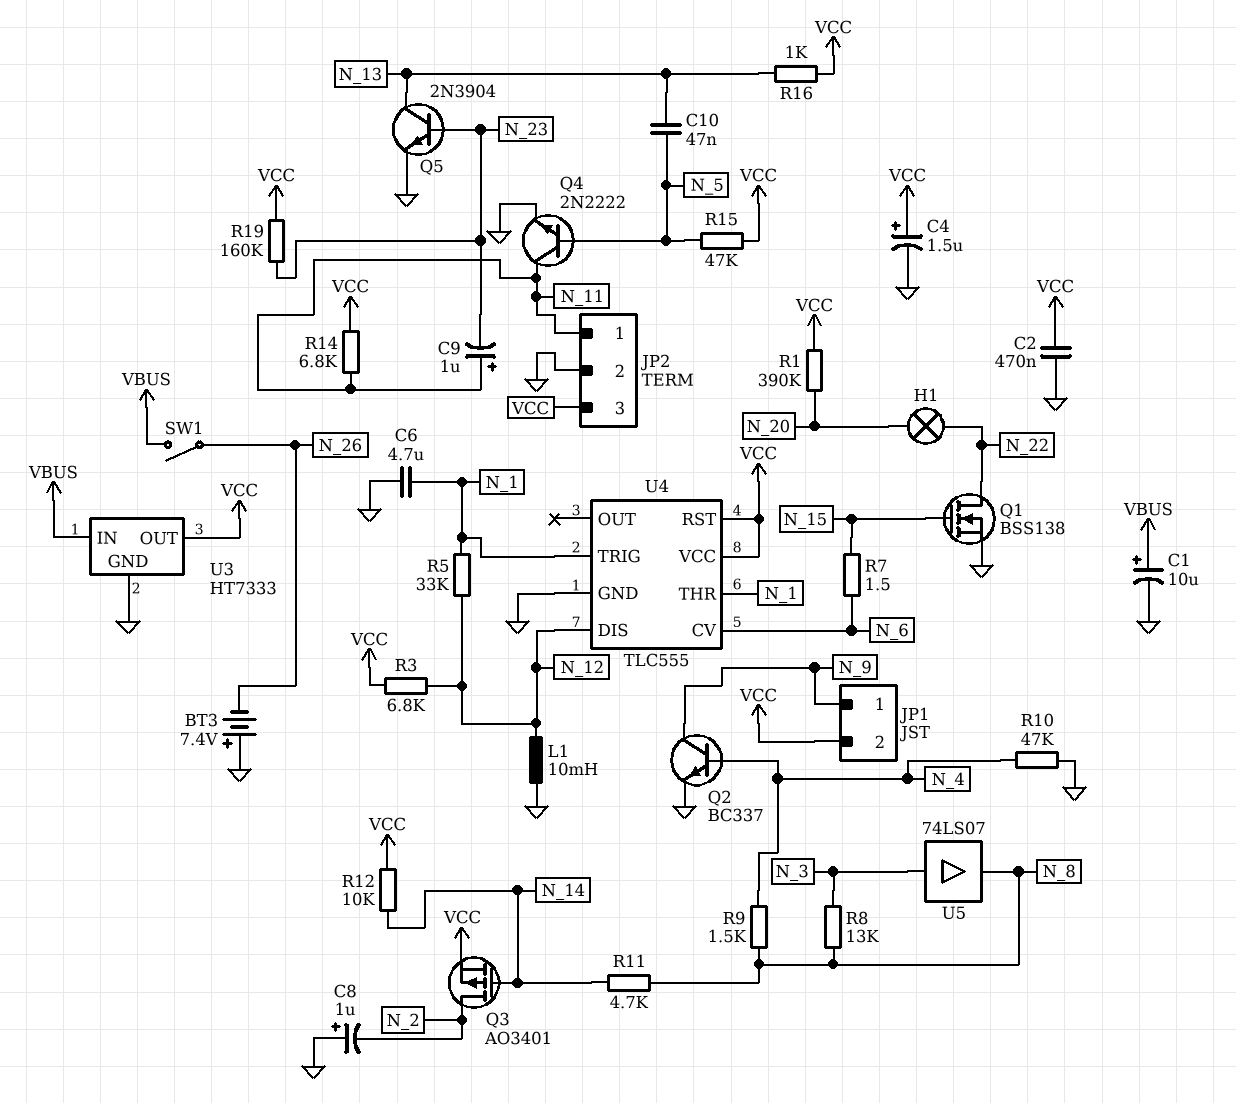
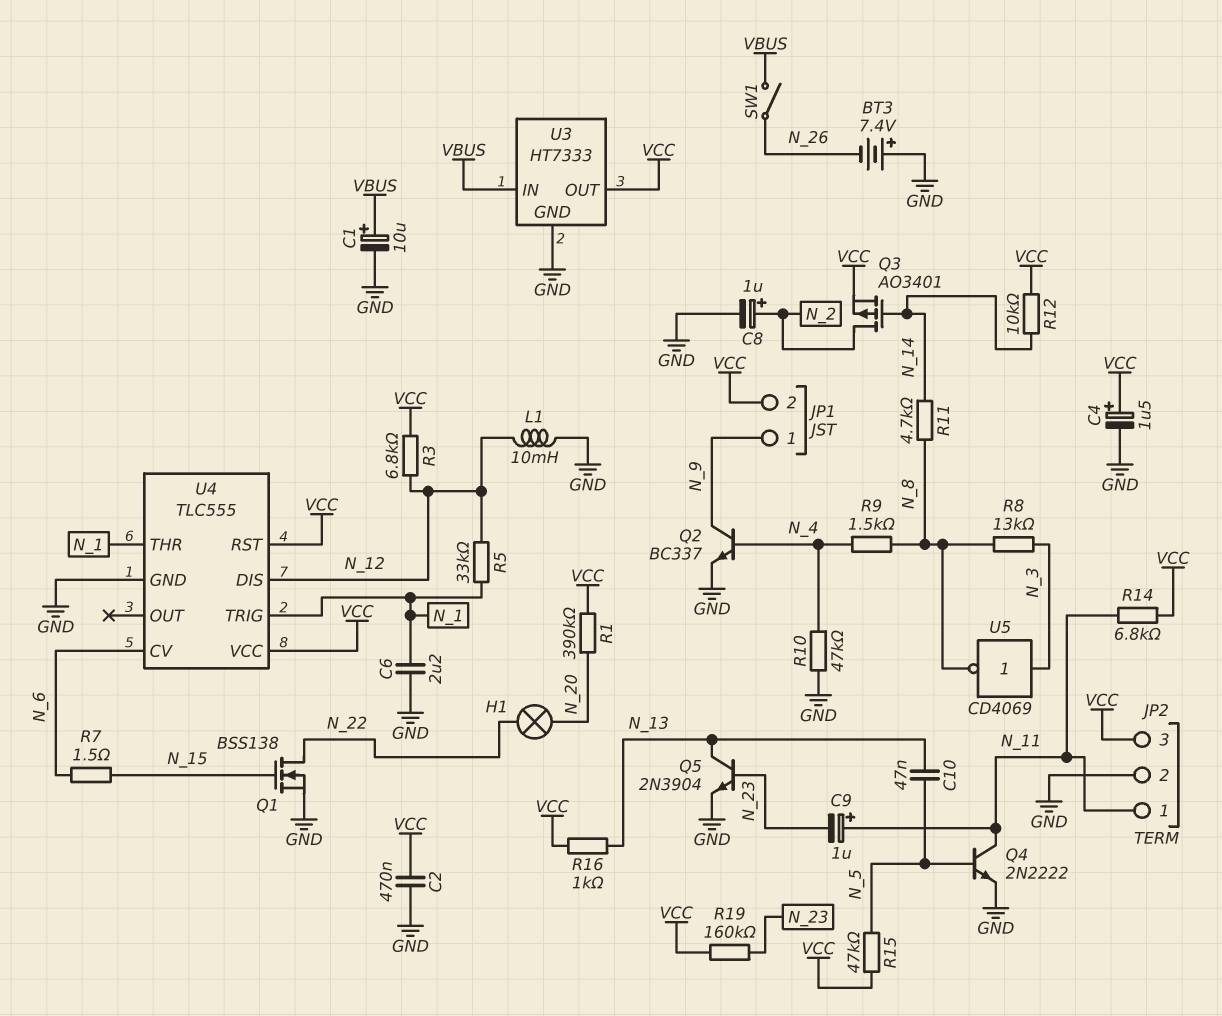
C6: 4.7uF (GND, N_1) -> 2.2uF (GND, N_1)
C8: 1uF (plus GND, minus N_2) -> 1uF (plus N_2, minus GND)
U5: buffer 74LS07 (in N_3, out N_8) -> NOT CD4069 (in N_3, out N_8)

